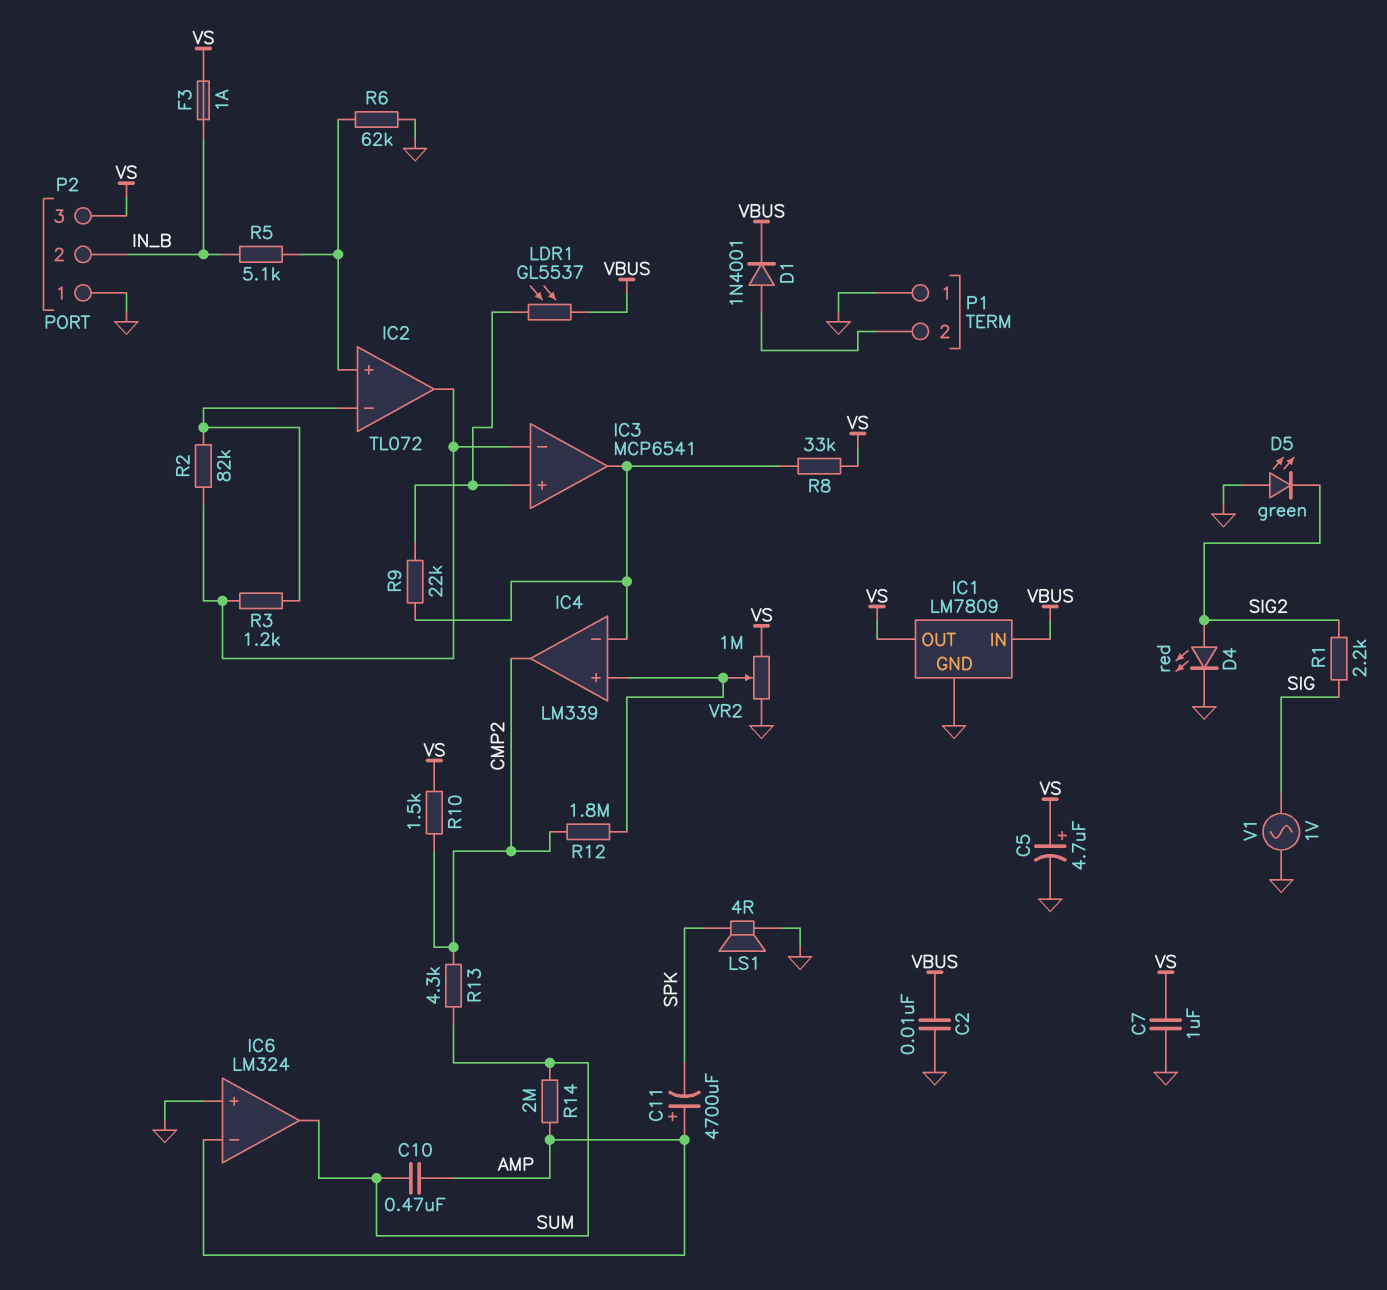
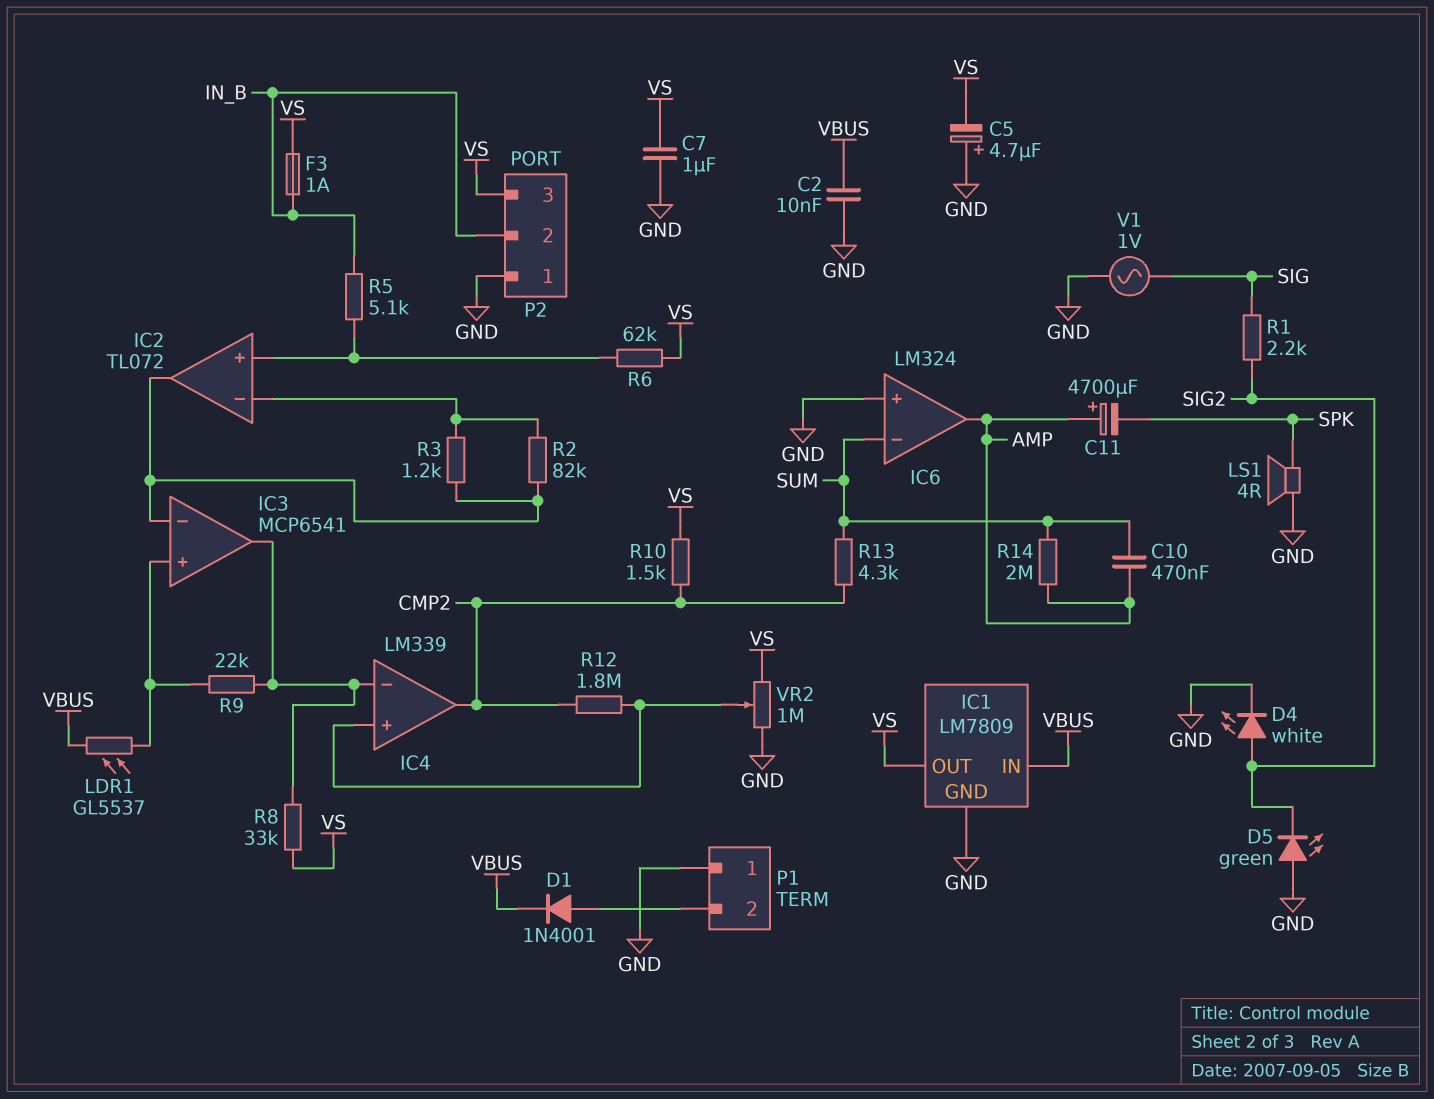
C5: 4.7uF (plus VS, minus GND) -> 4.7uF (plus GND, minus VS)
D4: LED red (A SIG2, K GND) -> LED white (A SIG2, K GND)
IC6 pin in-: AMP -> SUM
IC6 pin out: SUM -> AMP
R6: 62k (GND, IC2/in+) -> 62k (IC2/in+, VS)

